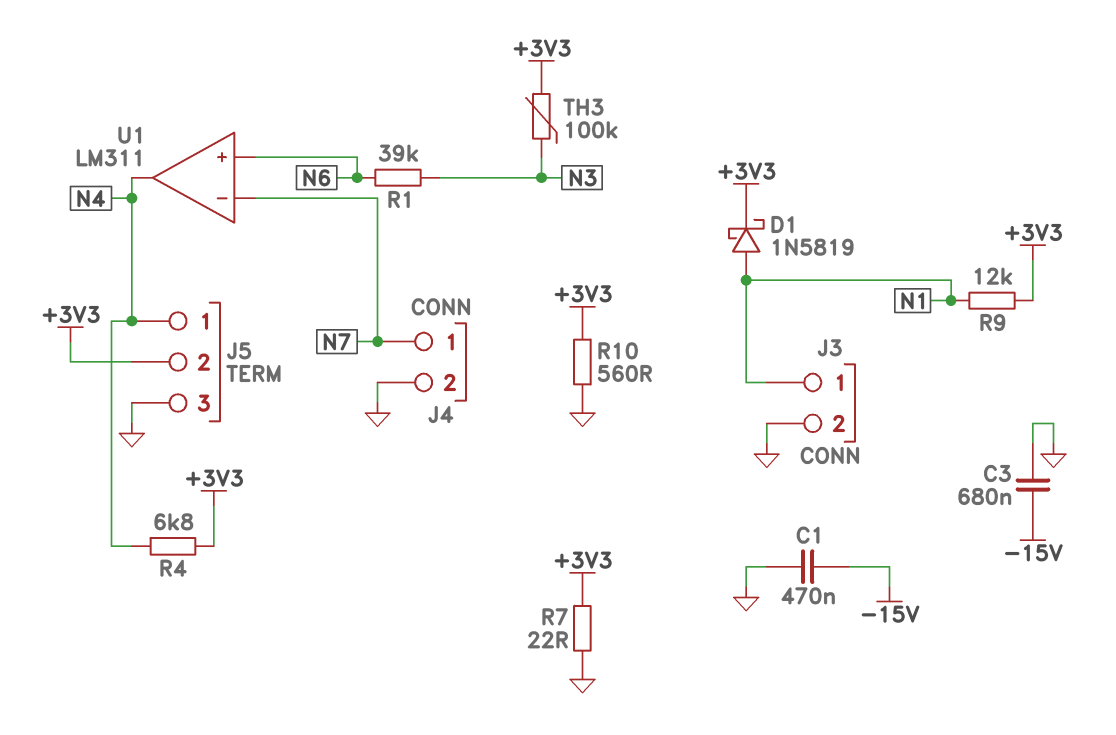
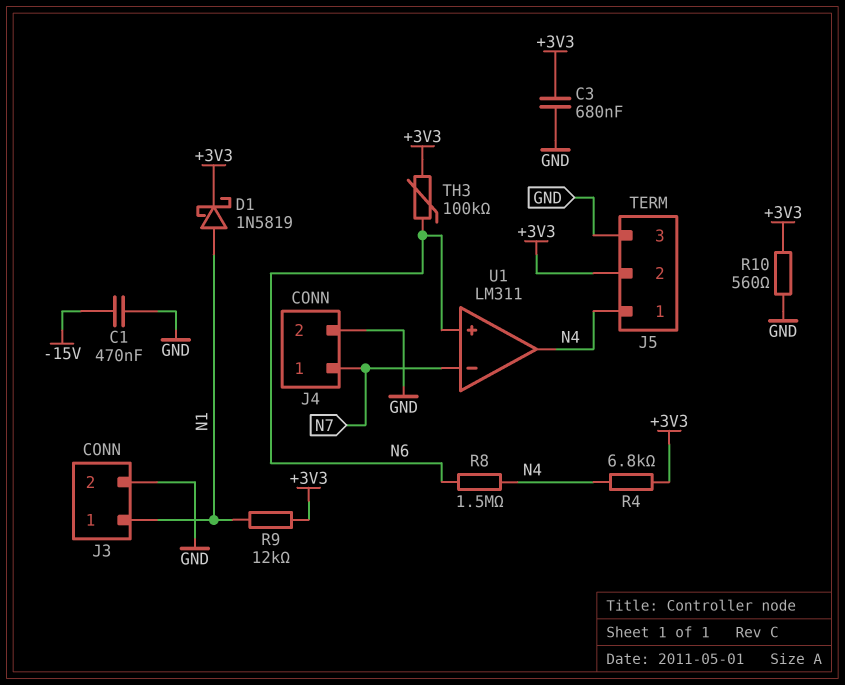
C3: 680nF (-15V, GND) -> 680nF (+3V3, GND)
R1: 39k (N3, N6) -> none
R7: 22 (+3V3, GND) -> none
R8: none -> 1.5M (N4, N6)
TH3: 100k (+3V3, N3) -> 100k (+3V3, N6)

